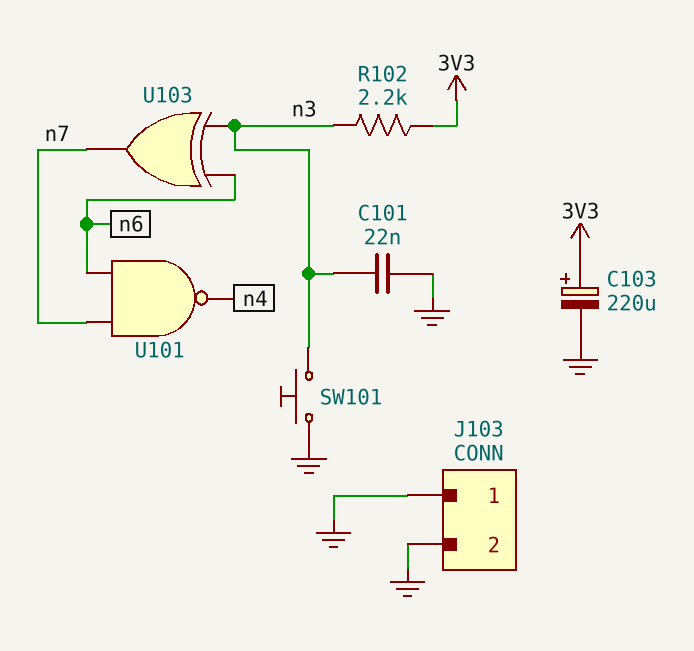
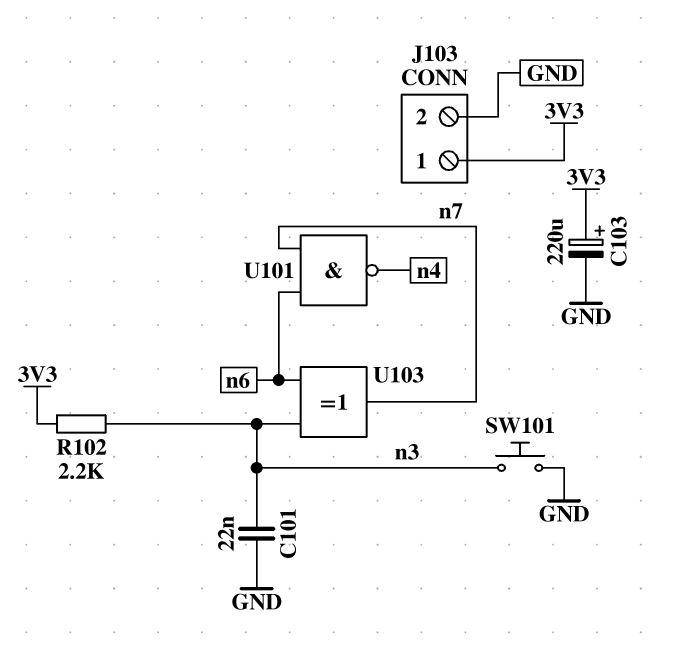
J103 pin 1: GND -> 3V3

